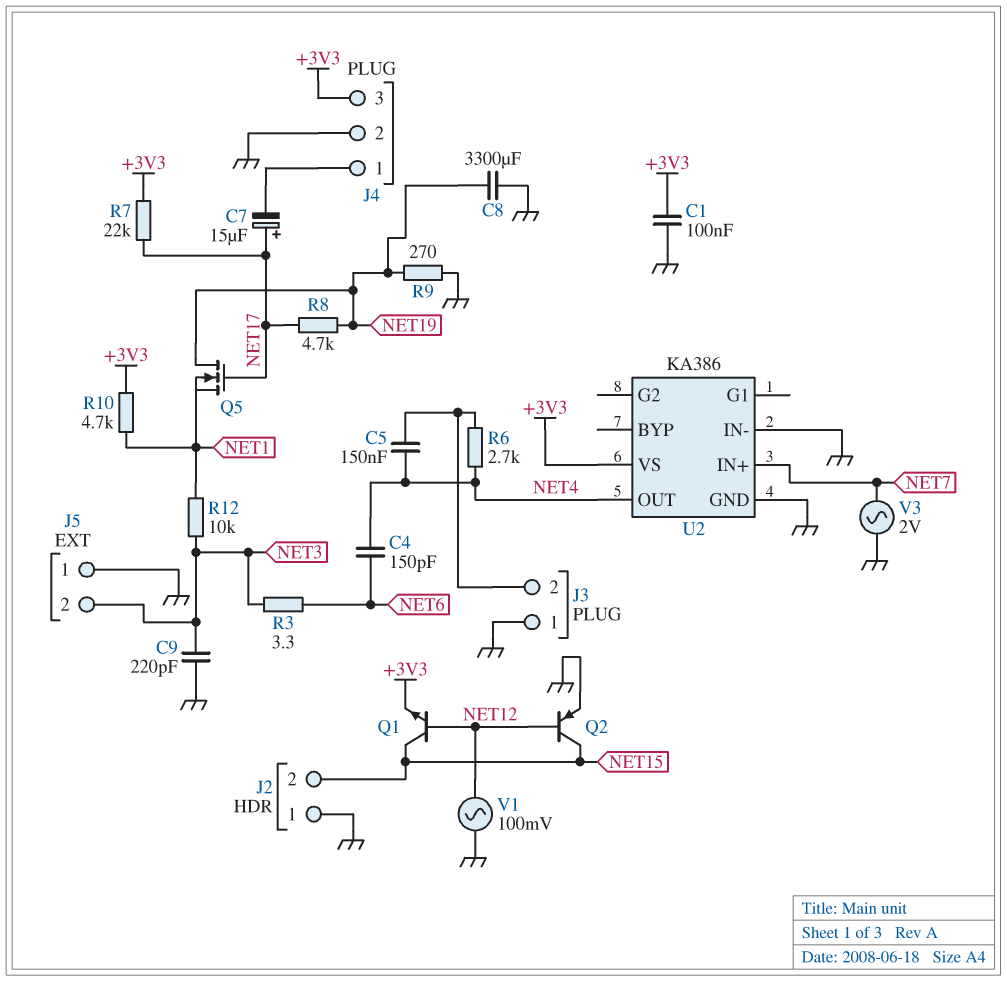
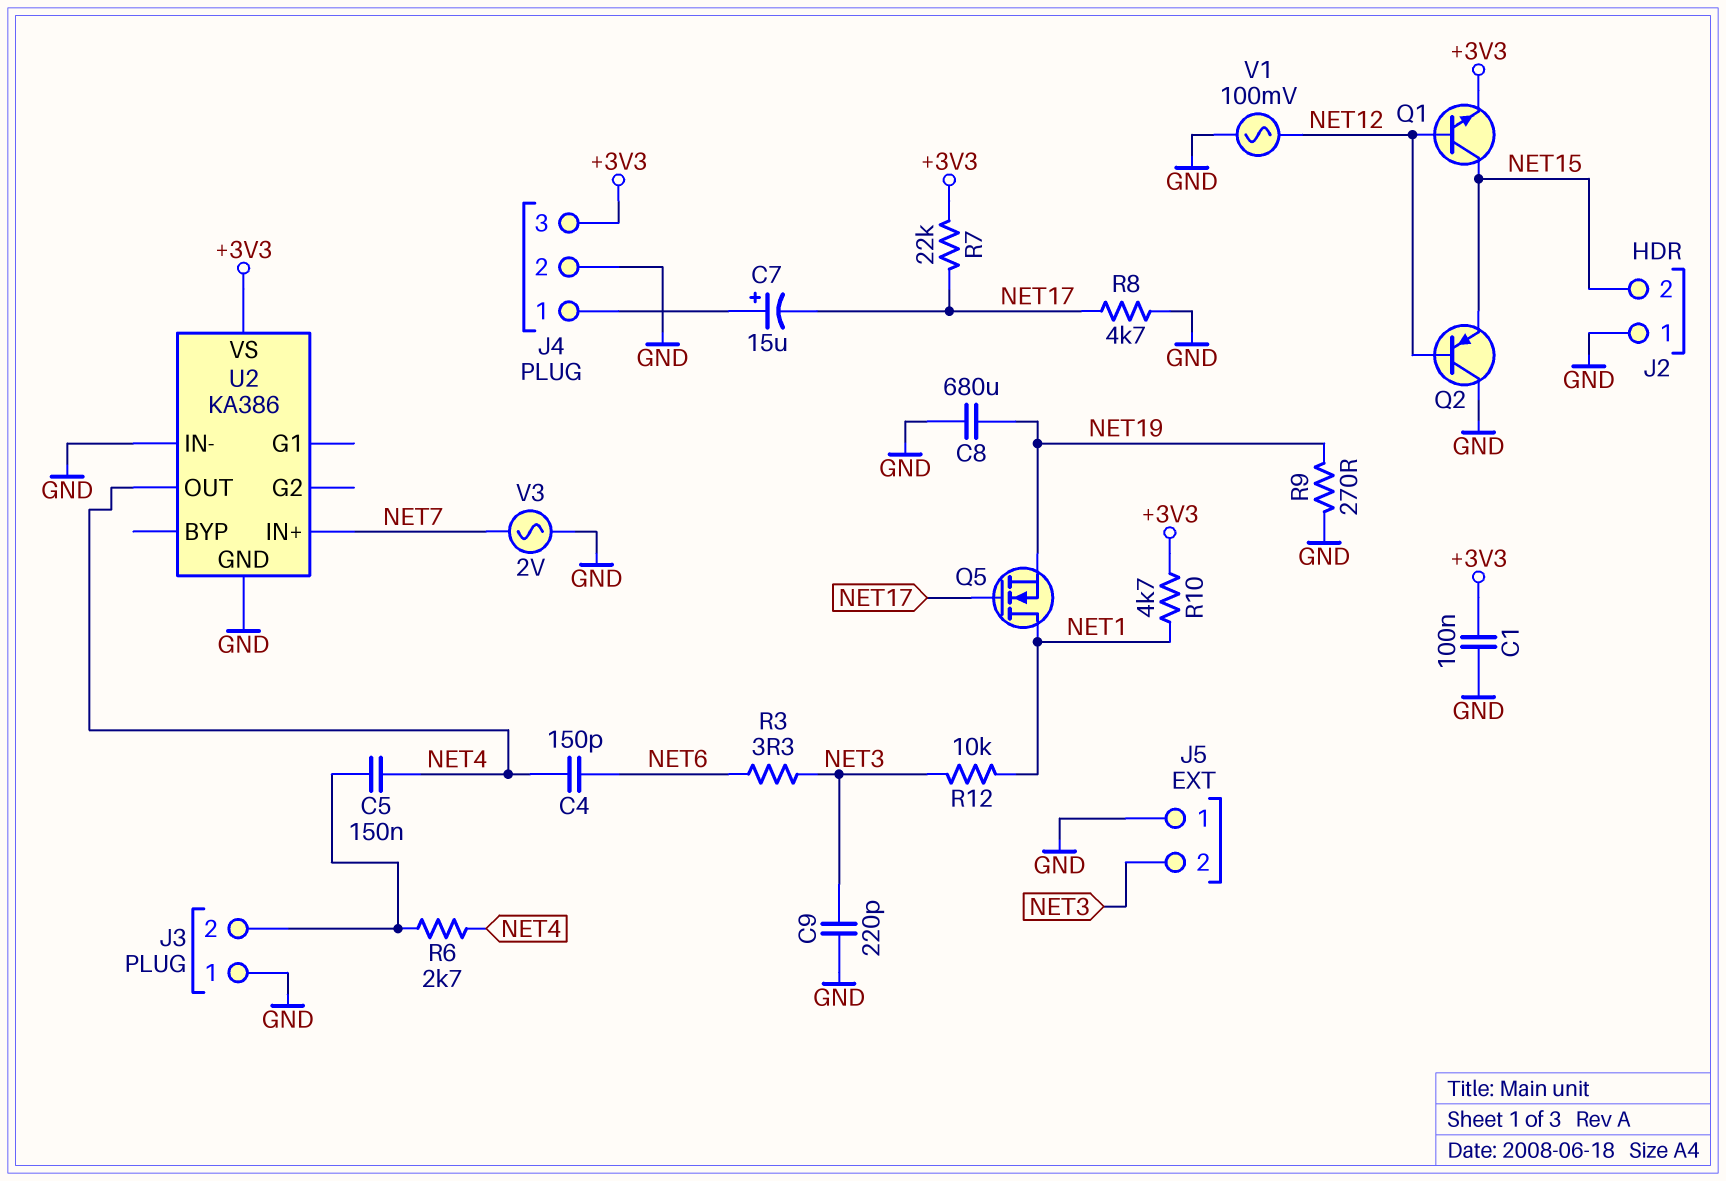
C7: 15uF (plus NET17, minus J4/1) -> 15uF (plus J4/1, minus NET17)
C8: 3300uF (GND, NET19) -> 680uF (GND, NET19)
Q2: PNP (B NET12, C NET15, E GND) -> PNP (B NET12, C GND, E NET15)
Q5: NMOS (G NET17, D NET19, S NET1) -> NMOS (G NET17, D NET1, S NET19)
R8: 4.7k (NET17, NET19) -> 4.7k (GND, NET17)

